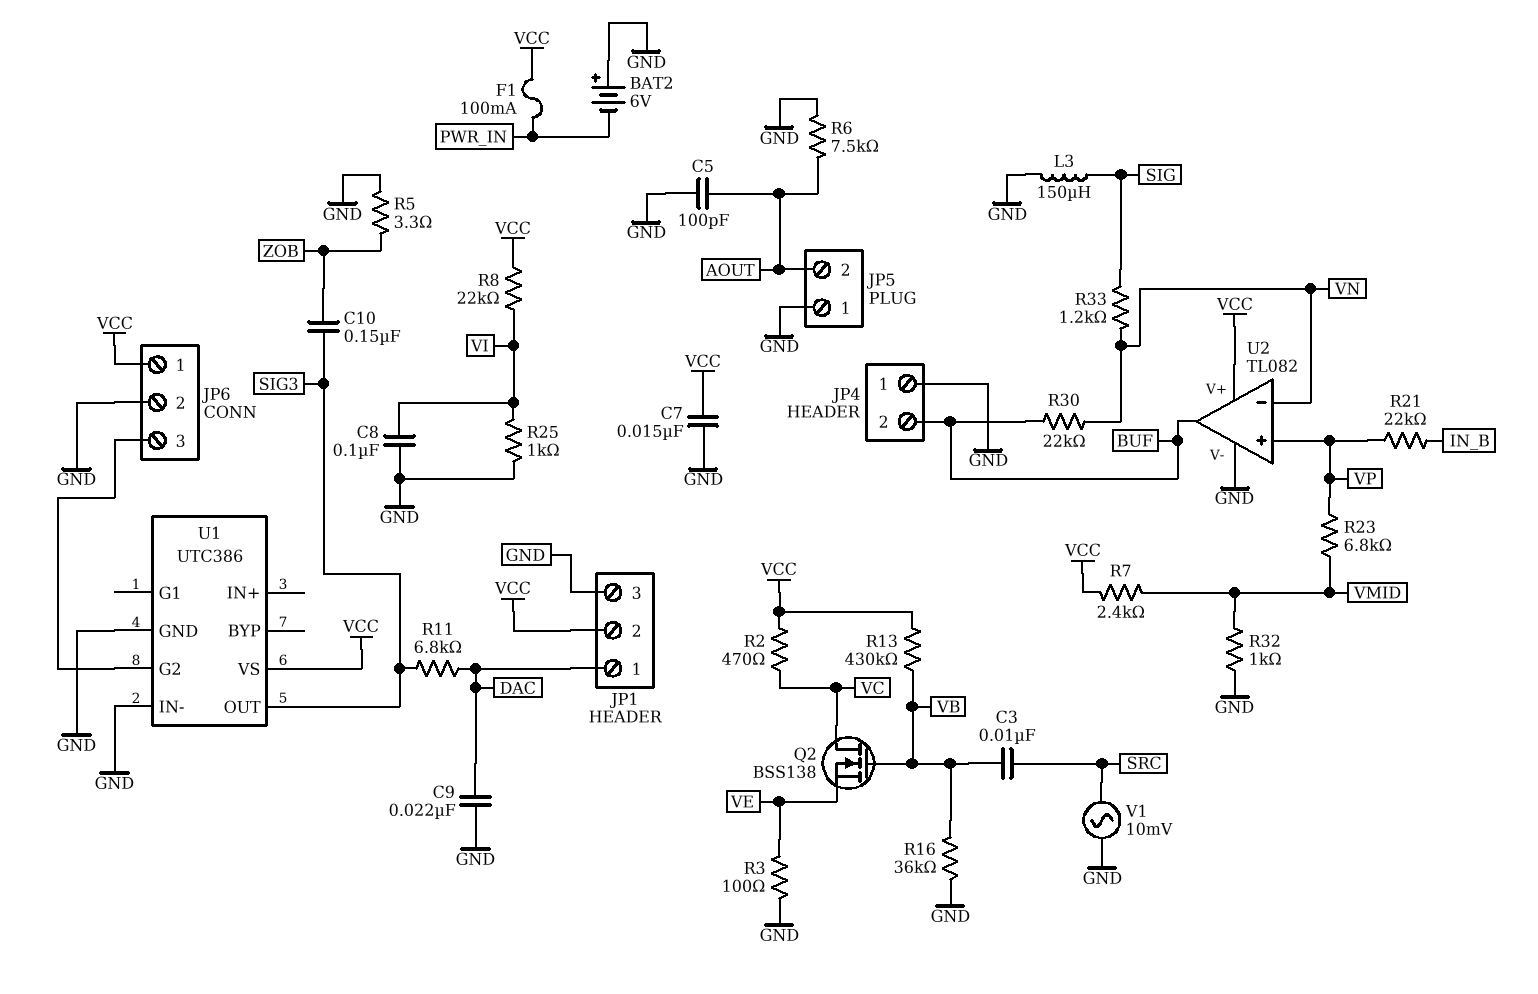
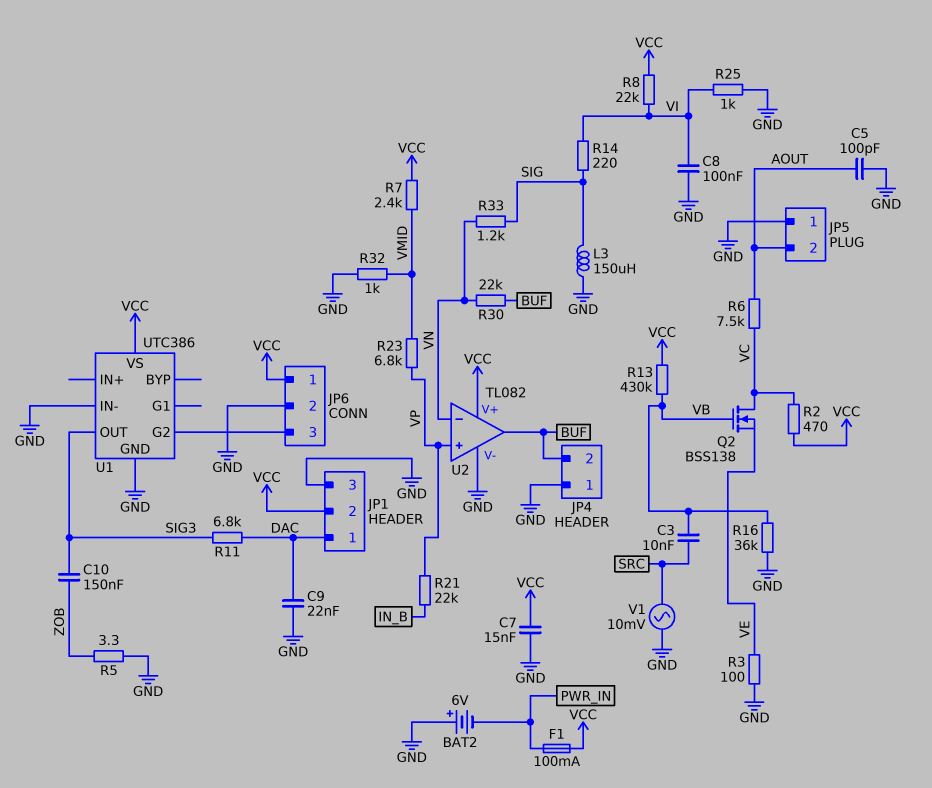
R6: 7.5k (AOUT, GND) -> 7.5k (AOUT, VC)
R14: none -> 220 (SIG, VI)

